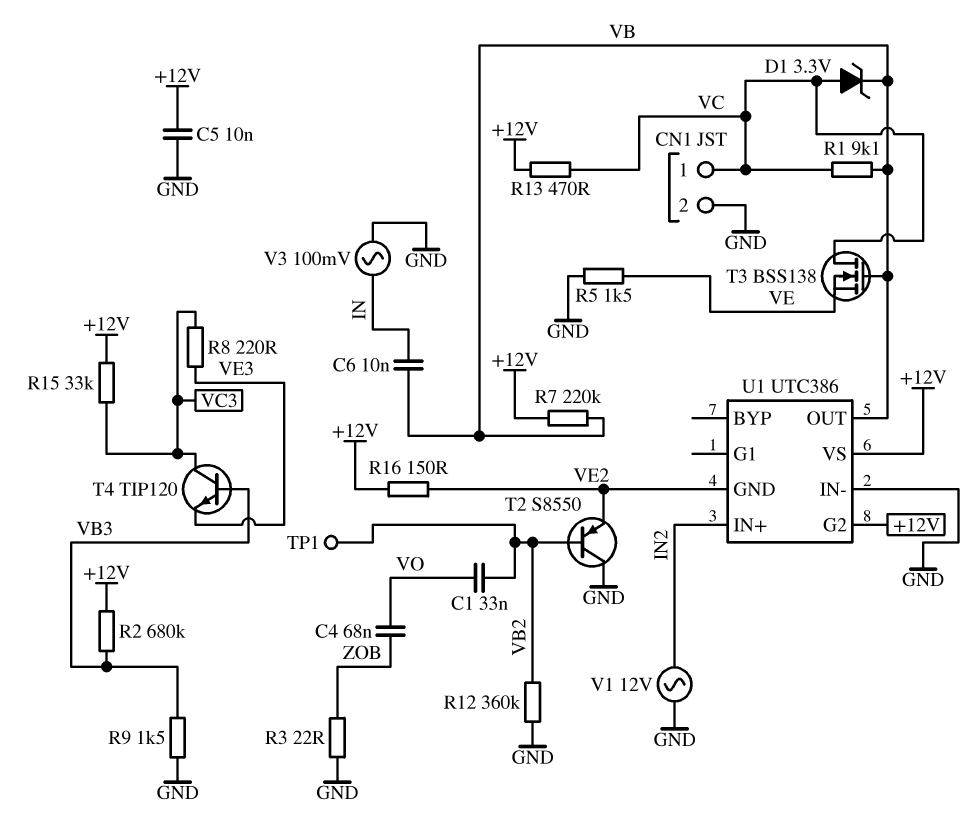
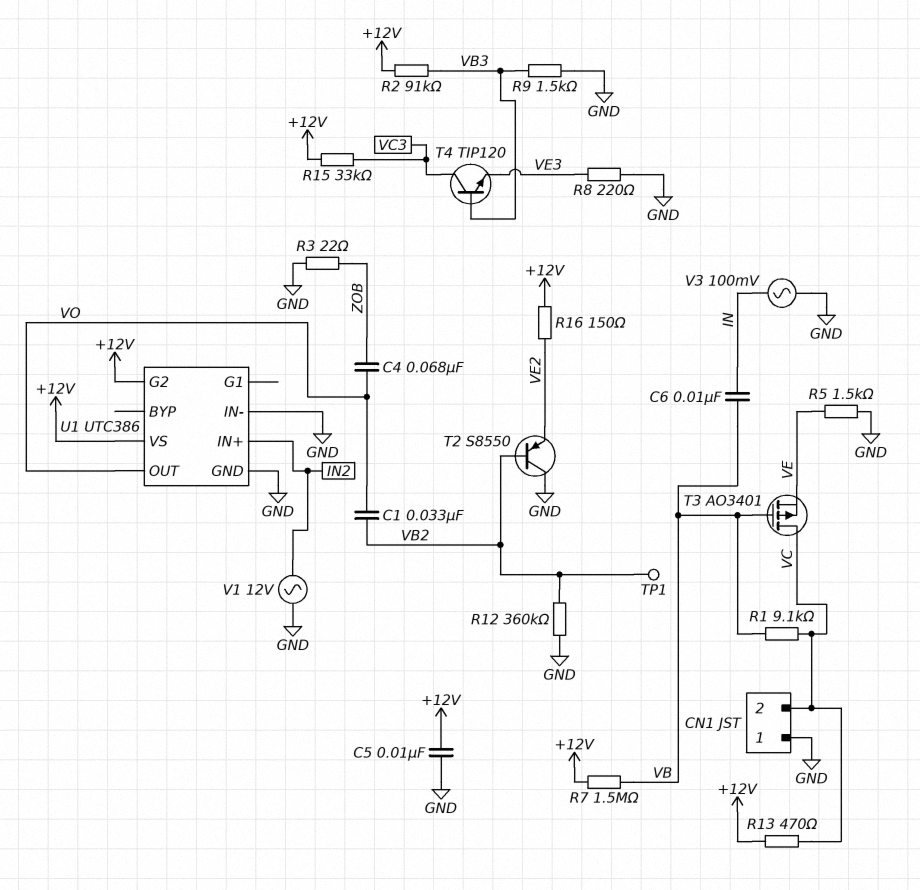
CN1 pin 1: VC -> GND
CN1 pin 2: GND -> VC
D1: zener 3.3V (A VC, K VB) -> none
R2: 680k (+12V, VB3) -> 91k (+12V, VB3)
R7: 220k (+12V, VB) -> 1.5M (+12V, VB)
R8: 220 (VC3, VE3) -> 220 (GND, VE3)
T3: NMOS BSS138 (G VB, D VC, S VE) -> PMOS AO3401 (G VB, D VC, S VE)
U1 pin GND: VE2 -> GND
U1 pin OUT: VB -> VO

